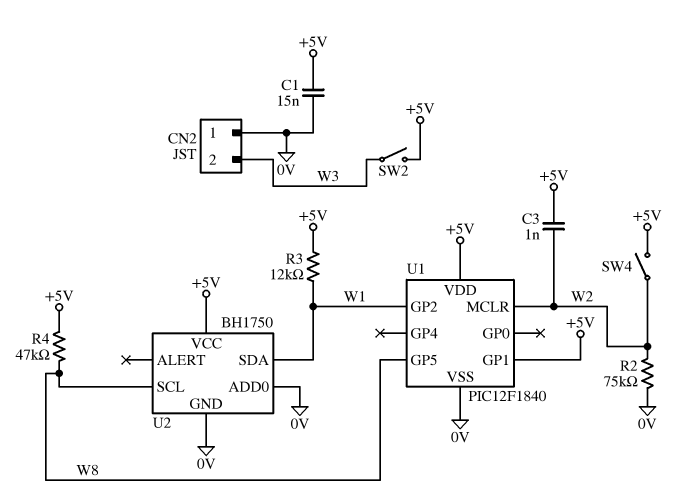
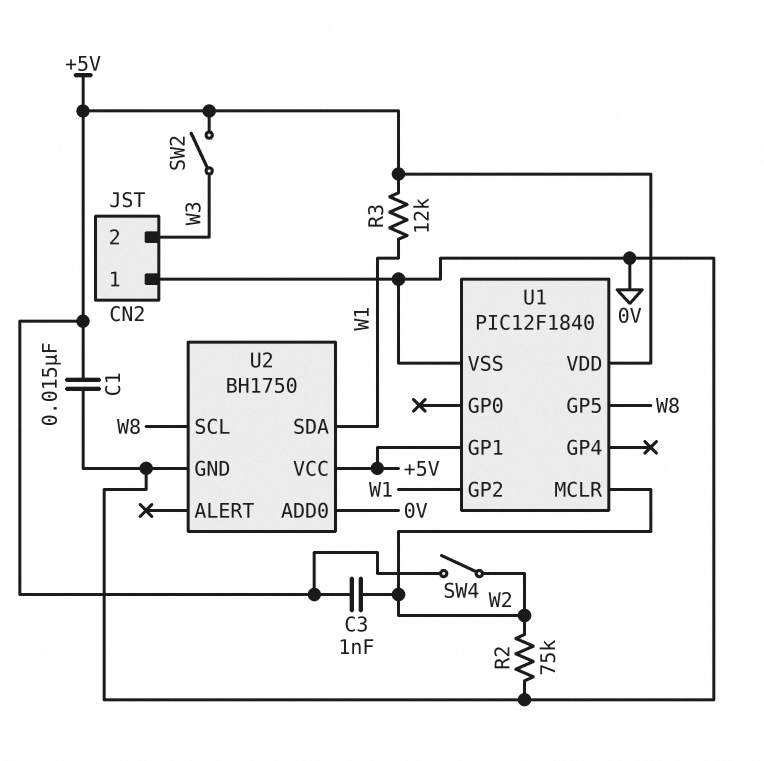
R4: 47k (+5V, W8) -> none

